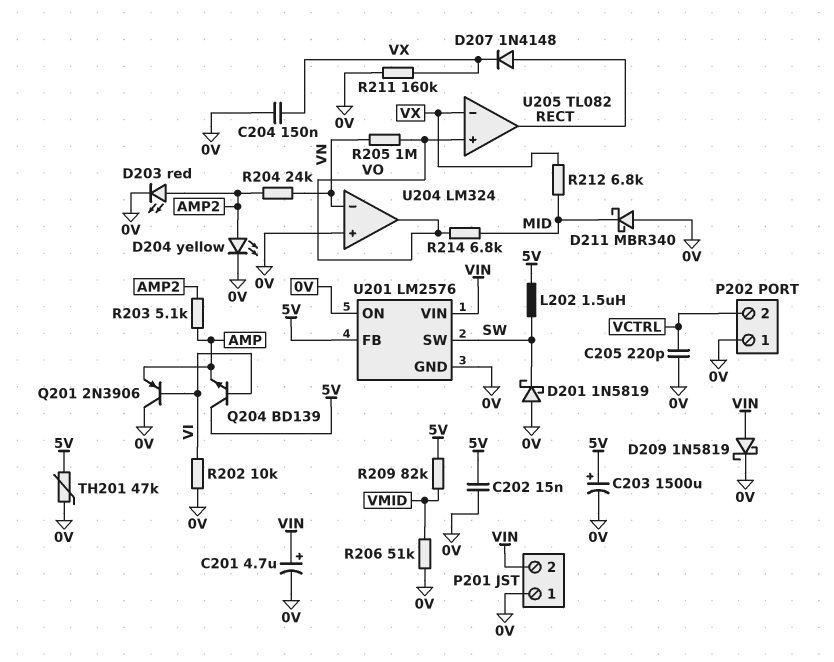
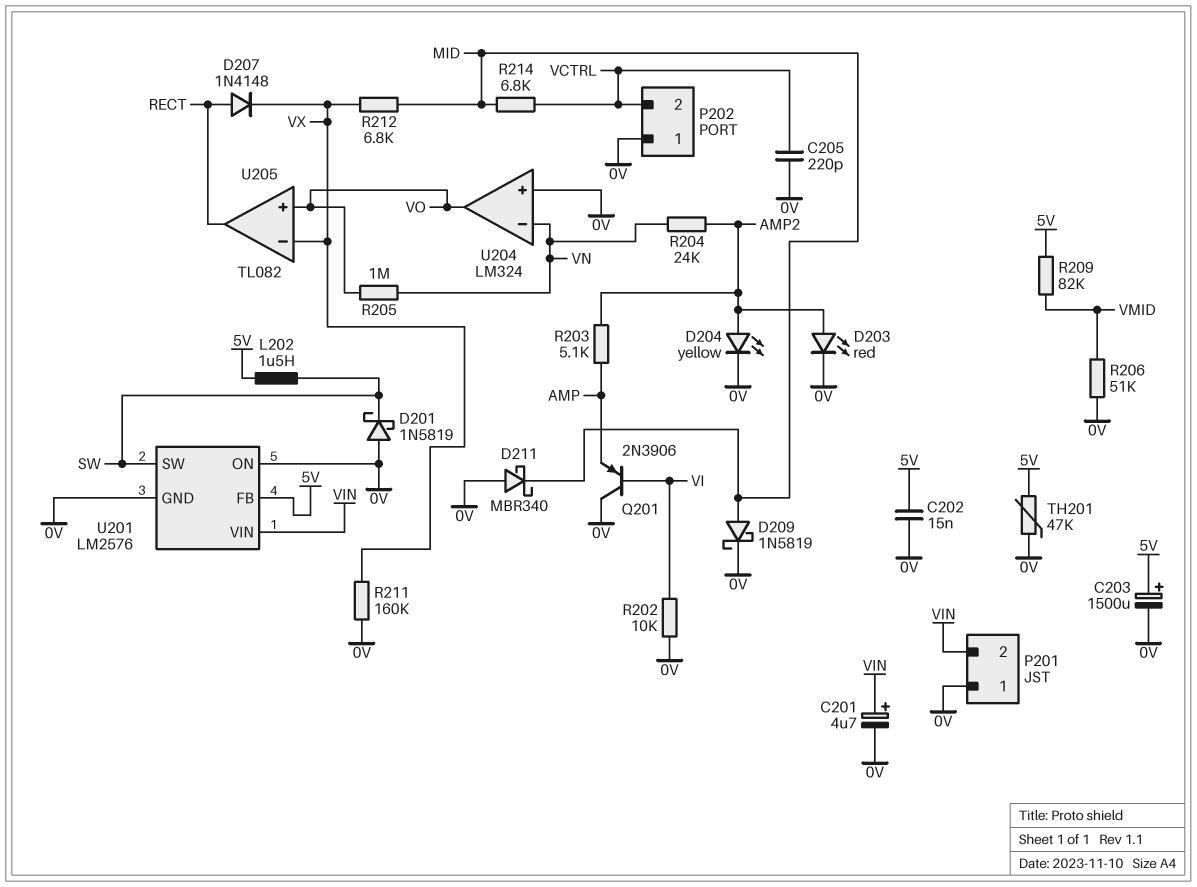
C204: 150nF (0V, VX) -> none
D209: schottky 1N5819 (A VIN, K 0V) -> schottky 1N5819 (A MID, K 0V)
Q204: NPN BD139 (B VI, C 5V, E AMP) -> none
R214: 6.8k (MID, VO) -> 6.8k (MID, VCTRL)

